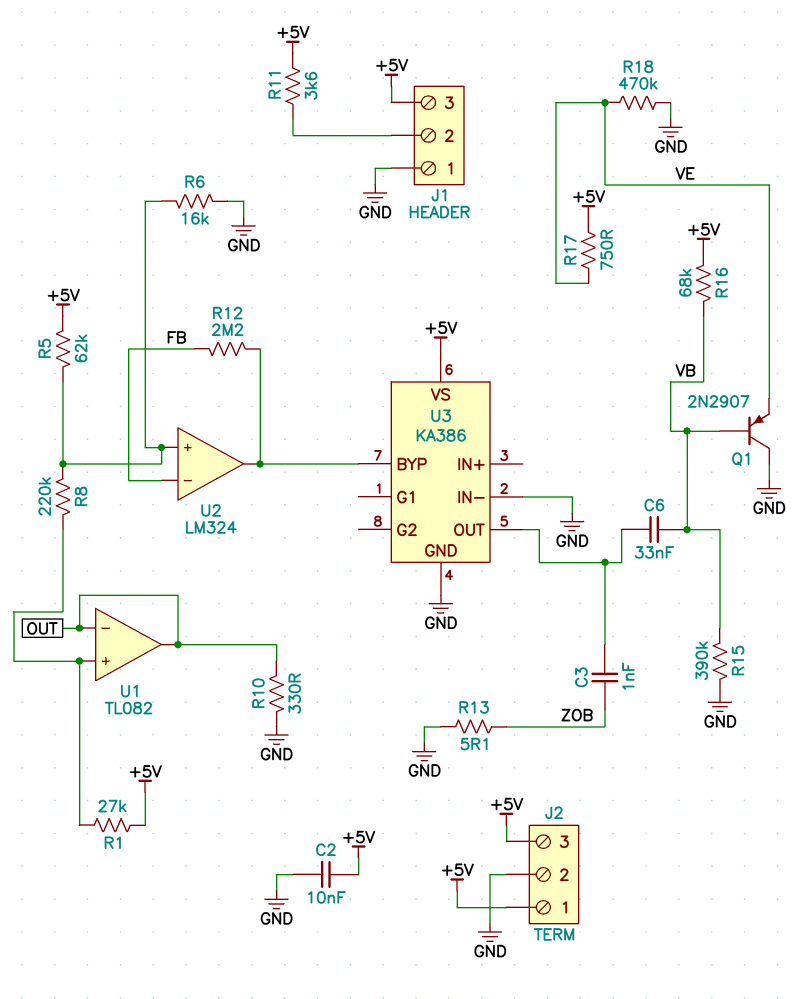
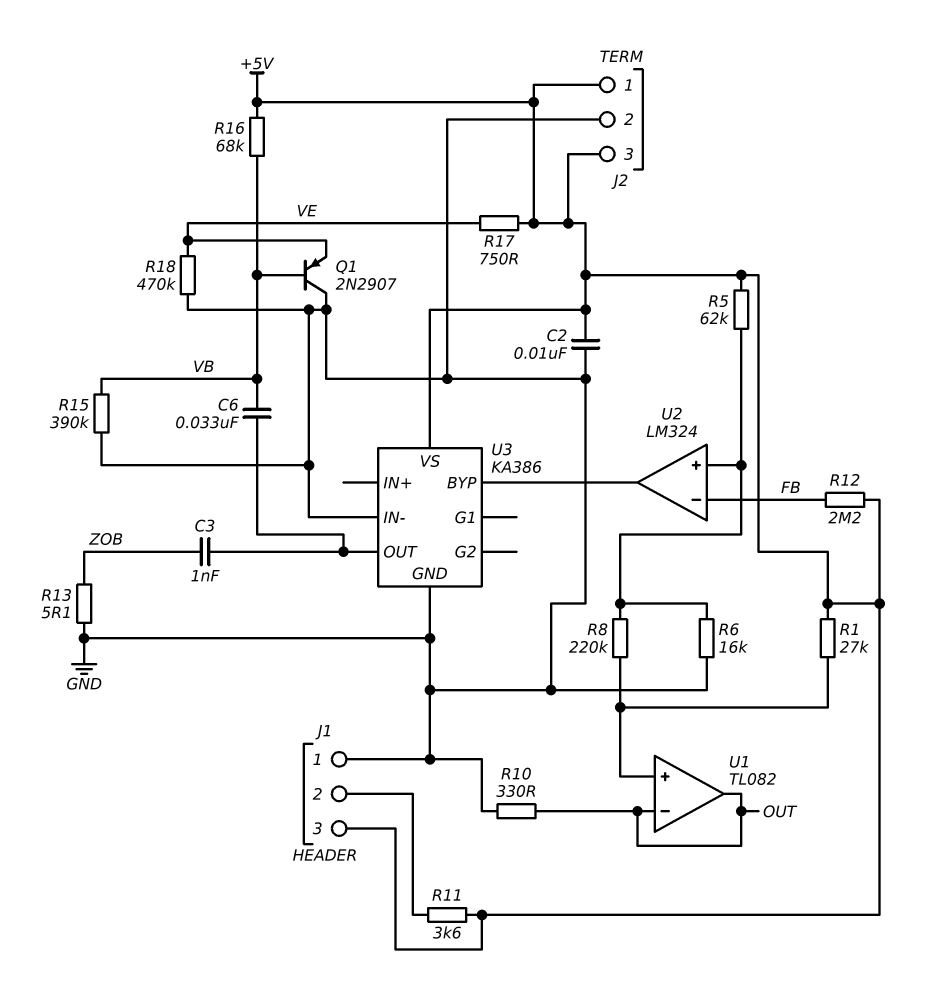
R12: 2.2M (FB, U2/out) -> 2.2M (+5V, FB)

